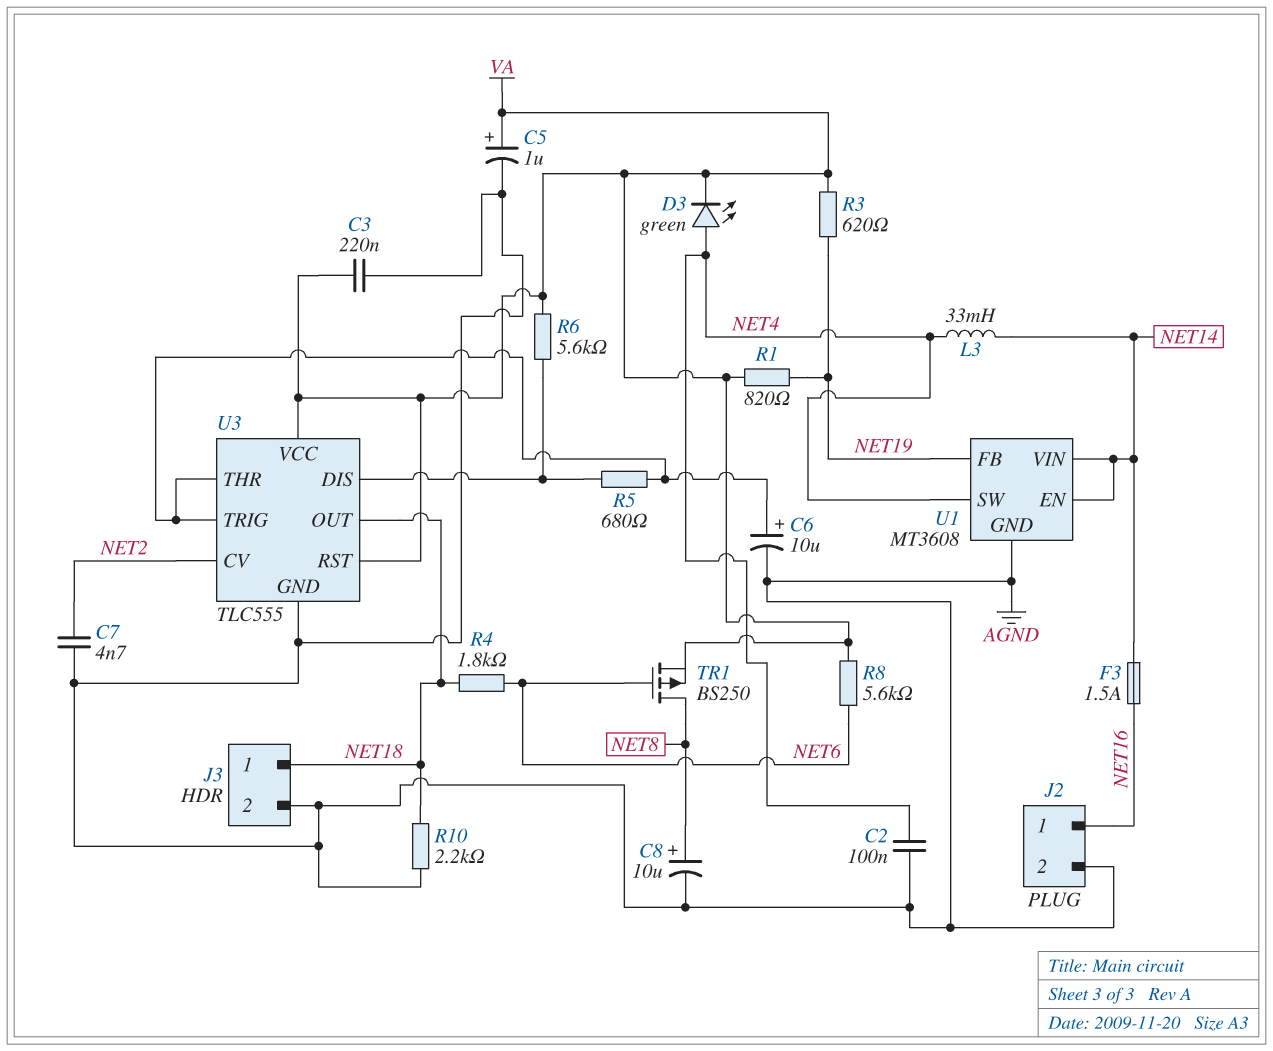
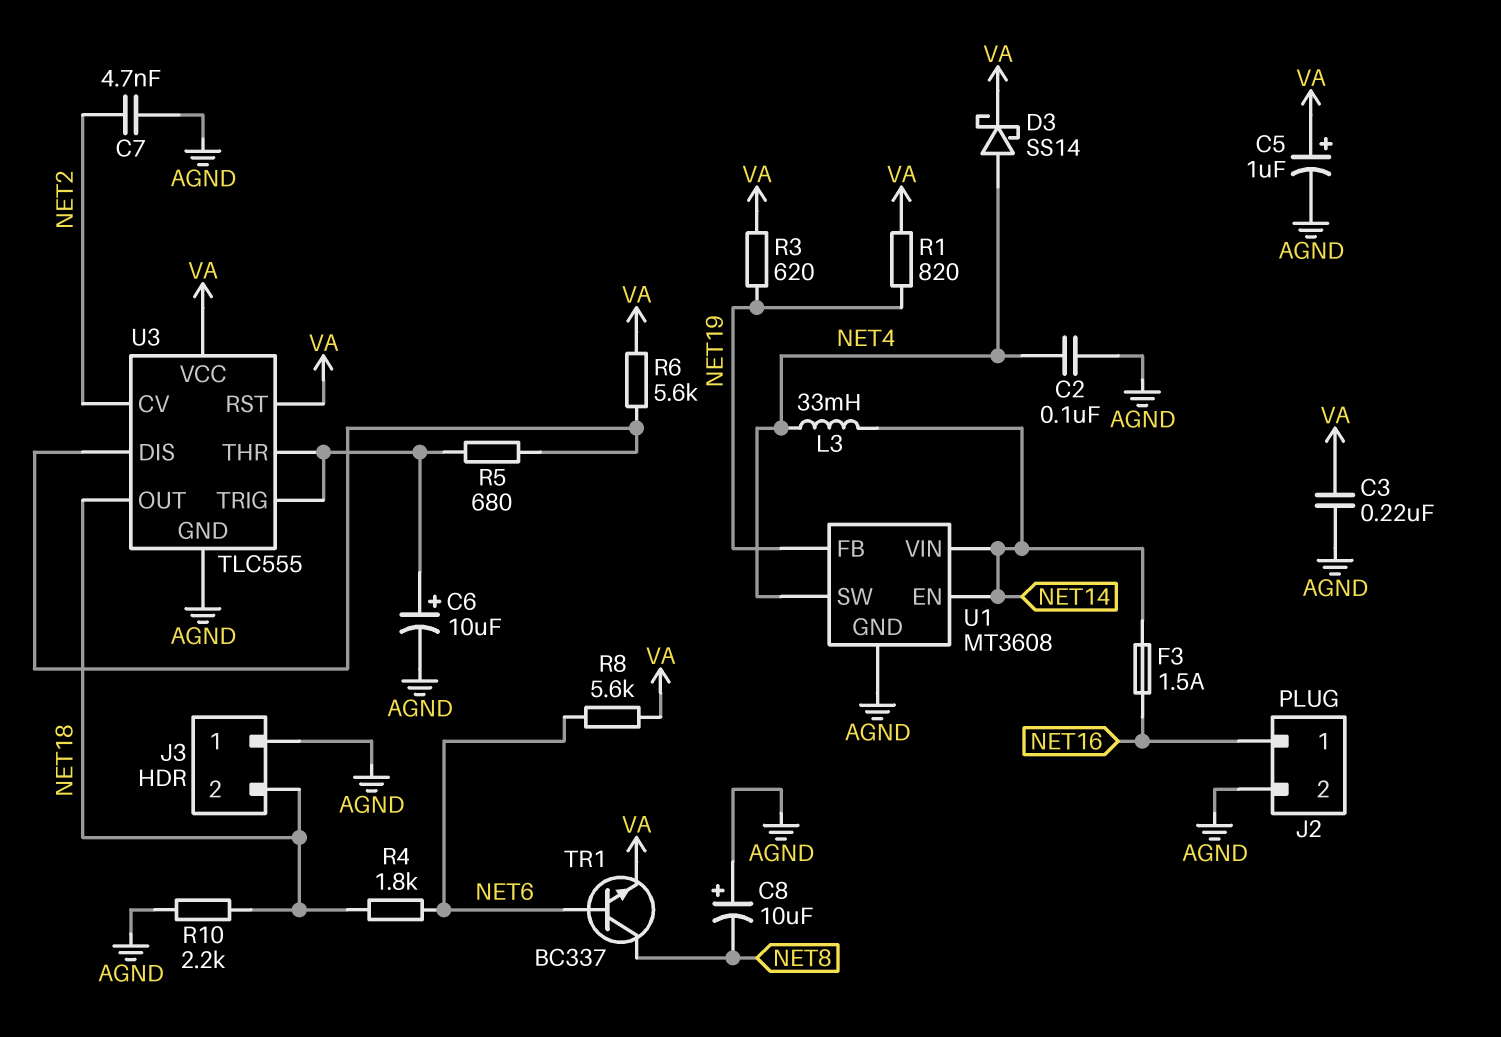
C8: 10uF (plus NET8, minus AGND) -> 10uF (plus AGND, minus NET8)
D3: LED green (A NET4, K VA) -> schottky SS14 (A NET4, K VA)
J3 pin 1: NET18 -> AGND
J3 pin 2: AGND -> NET18
TR1: PMOS BS250 (G NET6, D NET8, S VA) -> NPN BC337 (B NET6, C NET8, E VA)

